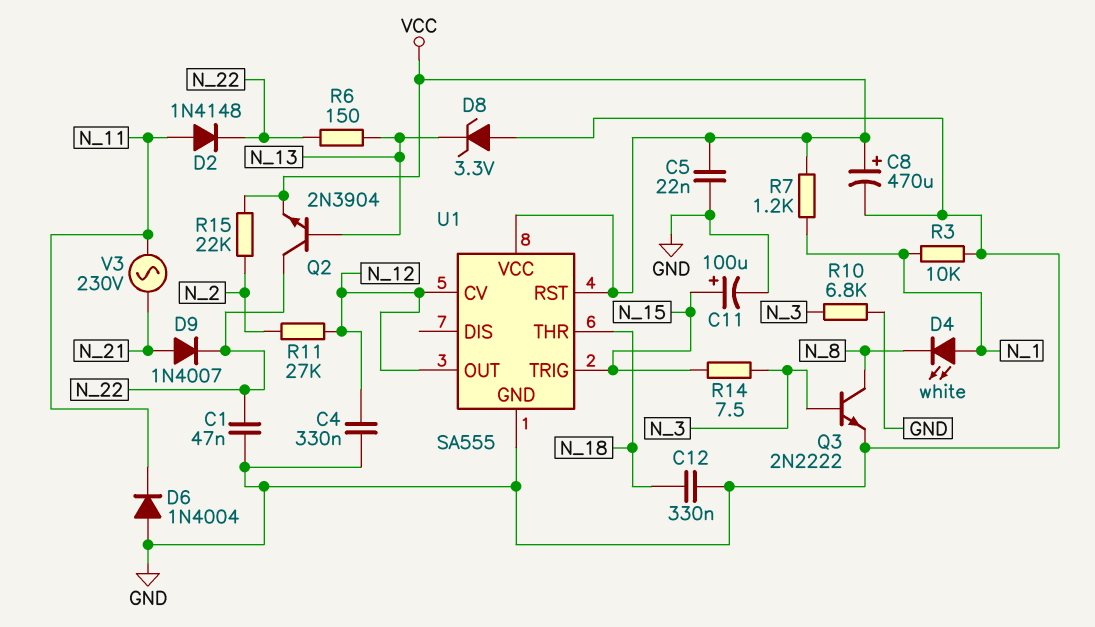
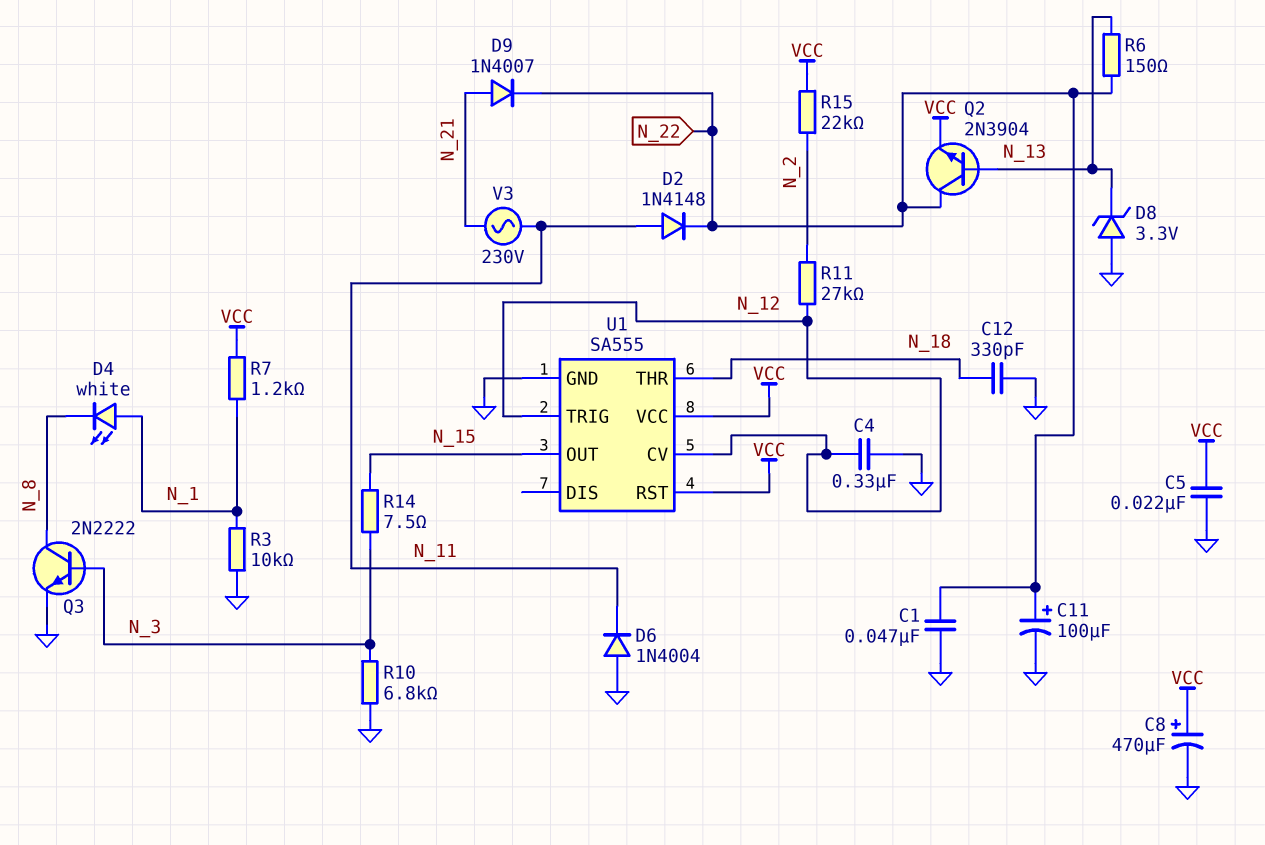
C11: 100uF (plus N_15, minus GND) -> 100uF (plus N_22, minus GND)
C12: 330nF (GND, N_18) -> 330pF (GND, N_18)
U1 pin OUT: N_12 -> N_15
U1 pin TRIG: N_15 -> N_12

